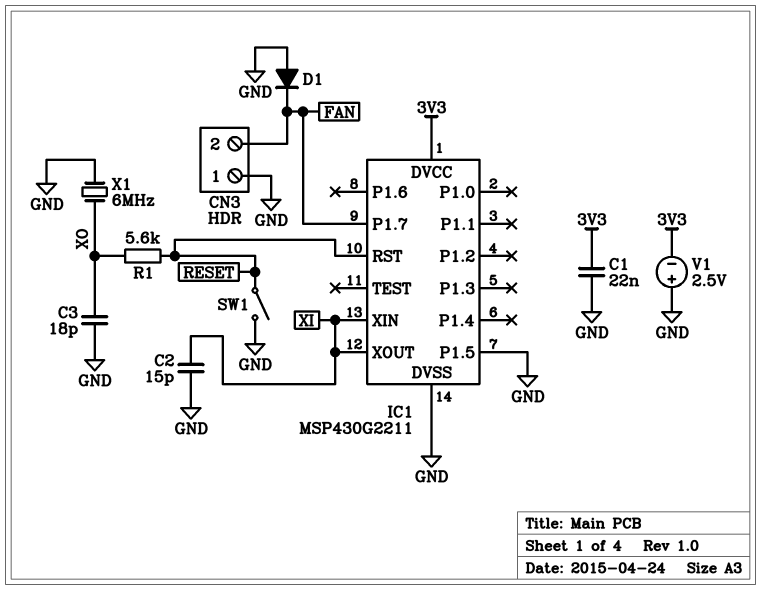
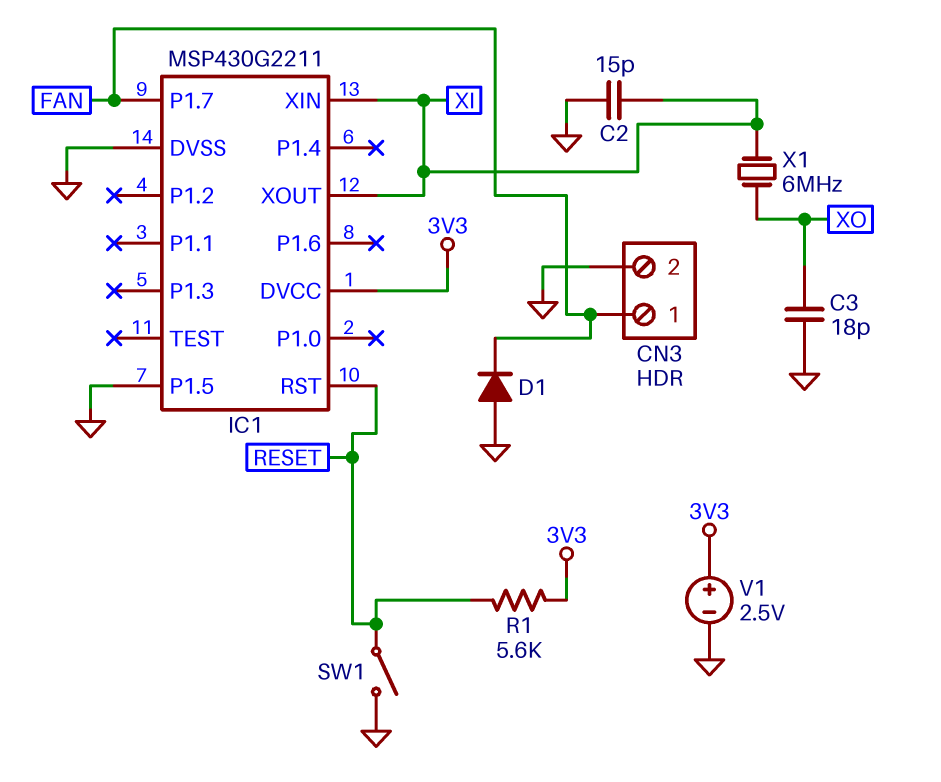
C1: 22nF (3V3, GND) -> none
CN3 pin 1: GND -> FAN
CN3 pin 2: FAN -> GND
R1: 5.6k (RESET, XO) -> 5.6k (3V3, RESET)
V1: 2.5V (plus GND, minus 3V3) -> 2.5V (plus 3V3, minus GND)
X1: 6MHz (GND, XO) -> 6MHz (XI, XO)

